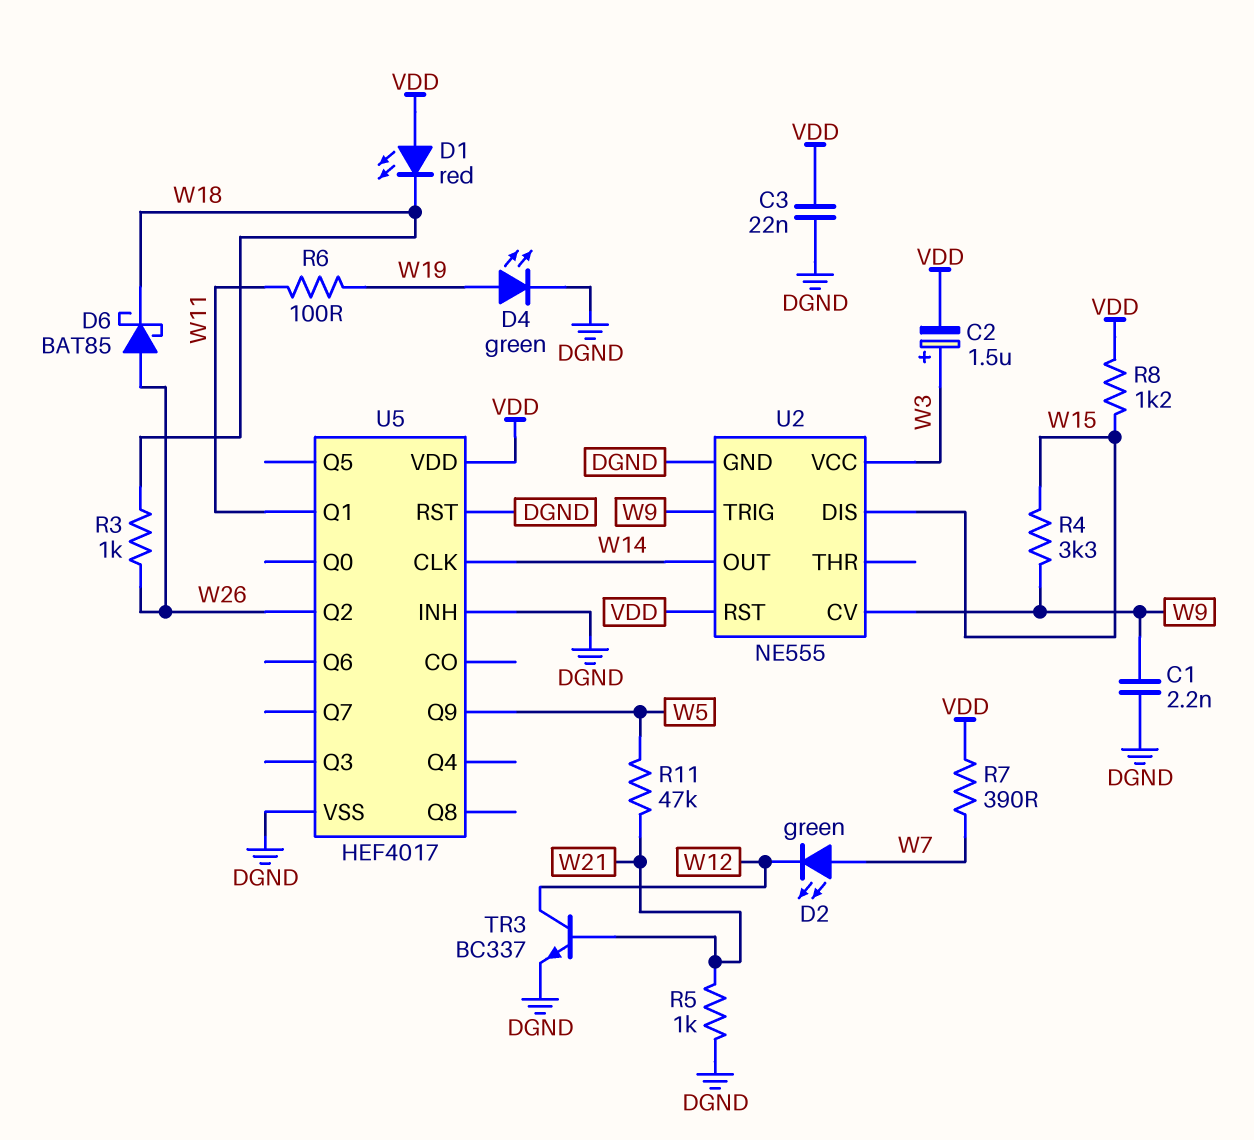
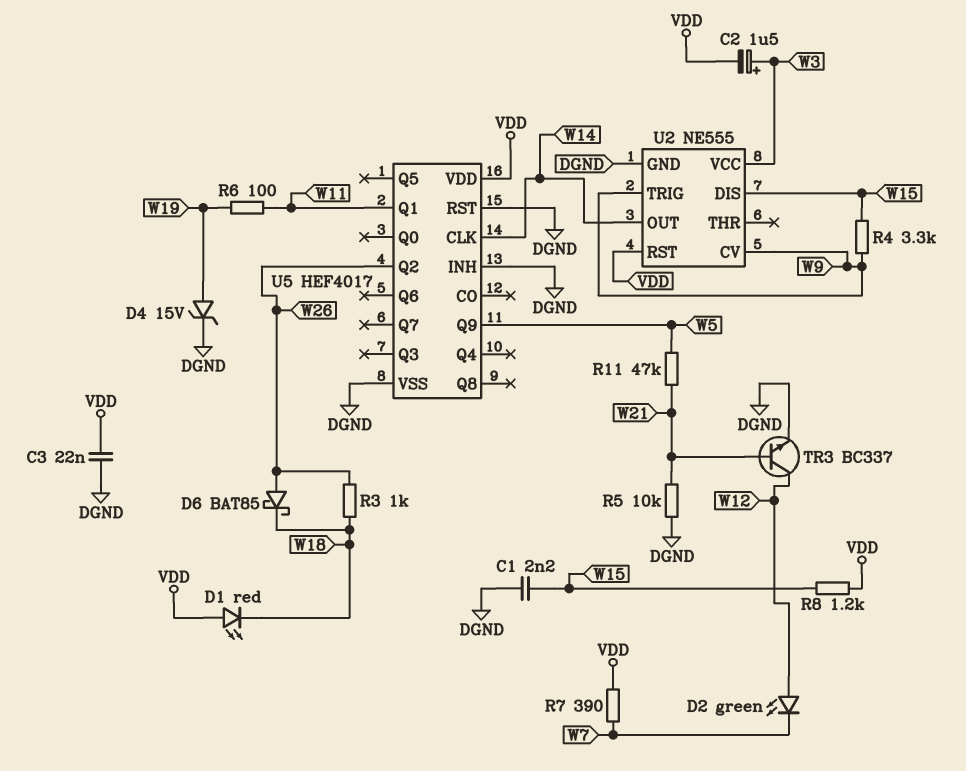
C1: 2.2nF (DGND, W9) -> 2.2nF (DGND, W15)
D2: LED green (A W7, K W12) -> LED green (A W12, K W7)
D4: LED green (A W19, K DGND) -> zener 15V (A W19, K DGND)
R5: 1k (DGND, W21) -> 10k (DGND, W21)

